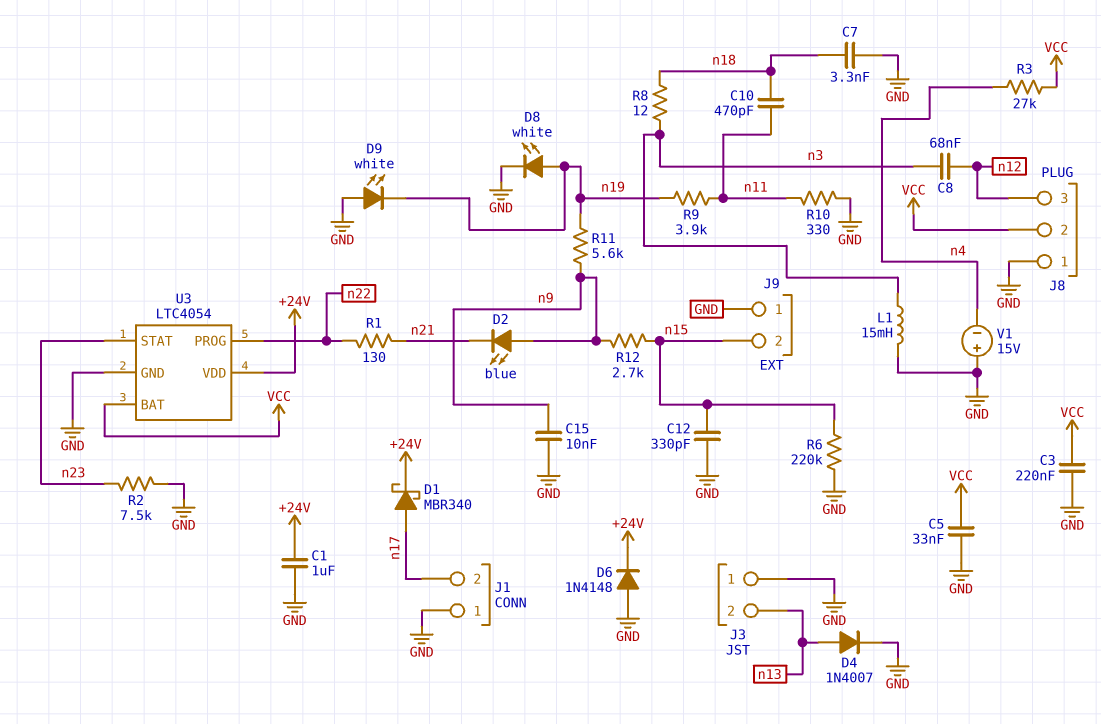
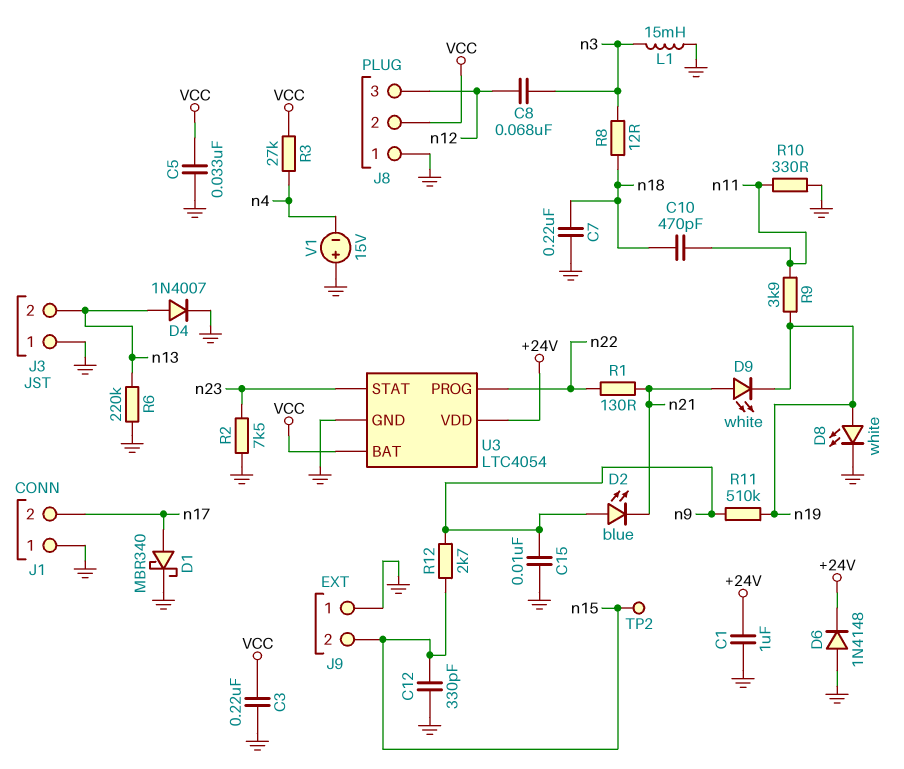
C7: 3.3nF (GND, n18) -> 220nF (GND, n18)
D1: schottky MBR340 (A n17, K +24V) -> schottky MBR340 (A n17, K GND)
D9: LED white (A GND, K n19) -> LED white (A n21, K n19)
R6: 220k (GND, n15) -> 220k (GND, n13)
R11: 5.6k (n9, n19) -> 510k (n9, n19)
TP2: none -> test point (n15)

